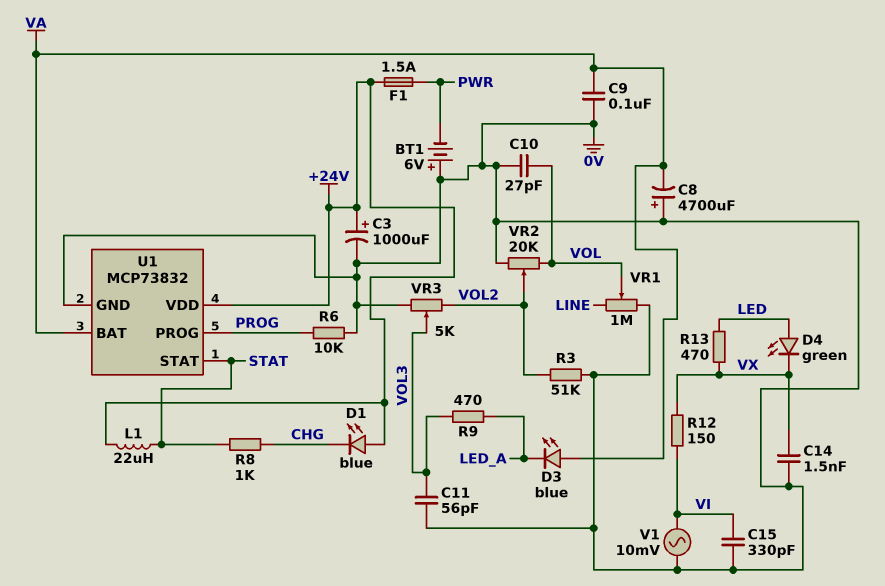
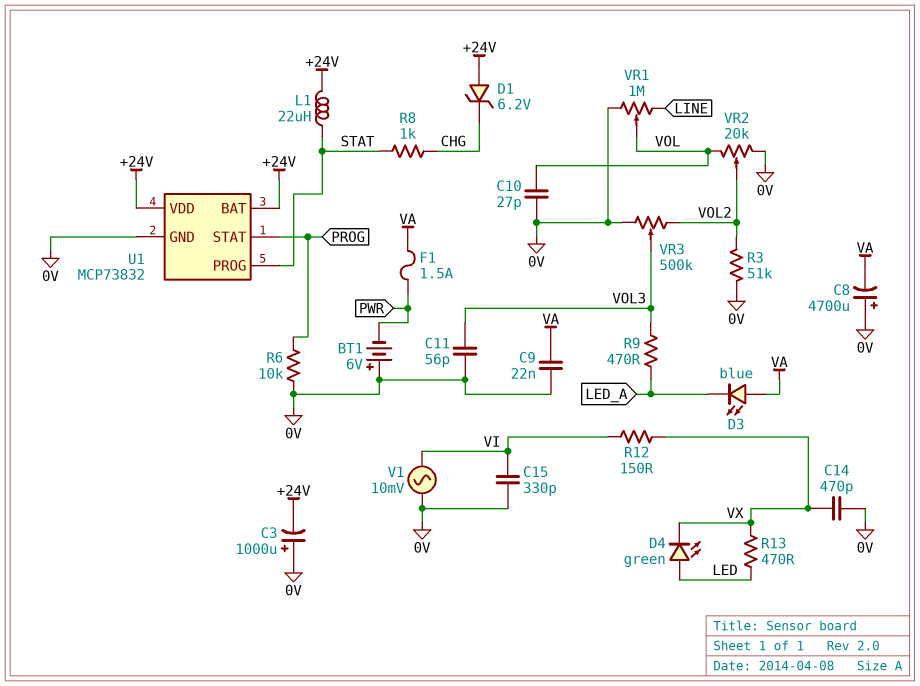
C3: 1000uF (plus +24V, minus 0V) -> 1000uF (plus 0V, minus +24V)
C9: 100nF (0V, VA) -> 22nF (0V, VA)
C14: 1.5nF (0V, VX) -> 470pF (0V, VX)
D1: LED blue (A +24V, K CHG) -> zener 6.2V (A +24V, K CHG)
F1: 1.5A (+24V, PWR) -> 1.5A (PWR, VA)
U1 pin BAT: VA -> +24V
U1 pin PROG: PROG -> STAT
U1 pin STAT: STAT -> PROG
VR3: 5k (0V, VOL2, wiper VOL3) -> 500k (0V, VOL2, wiper VOL3)

